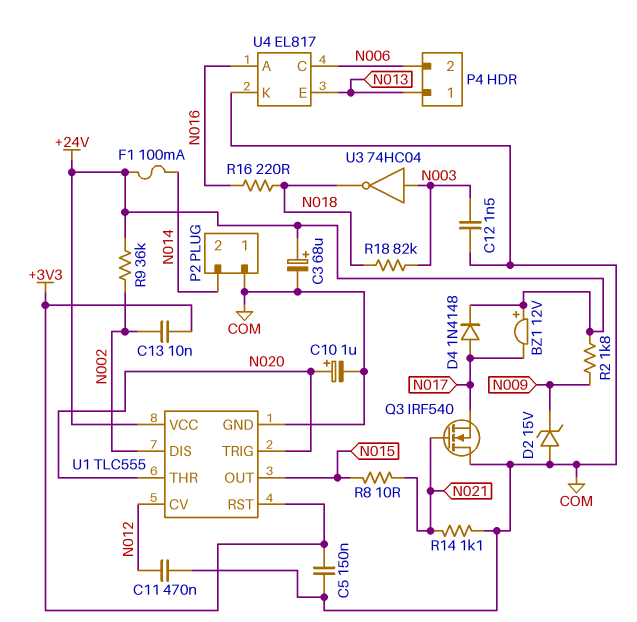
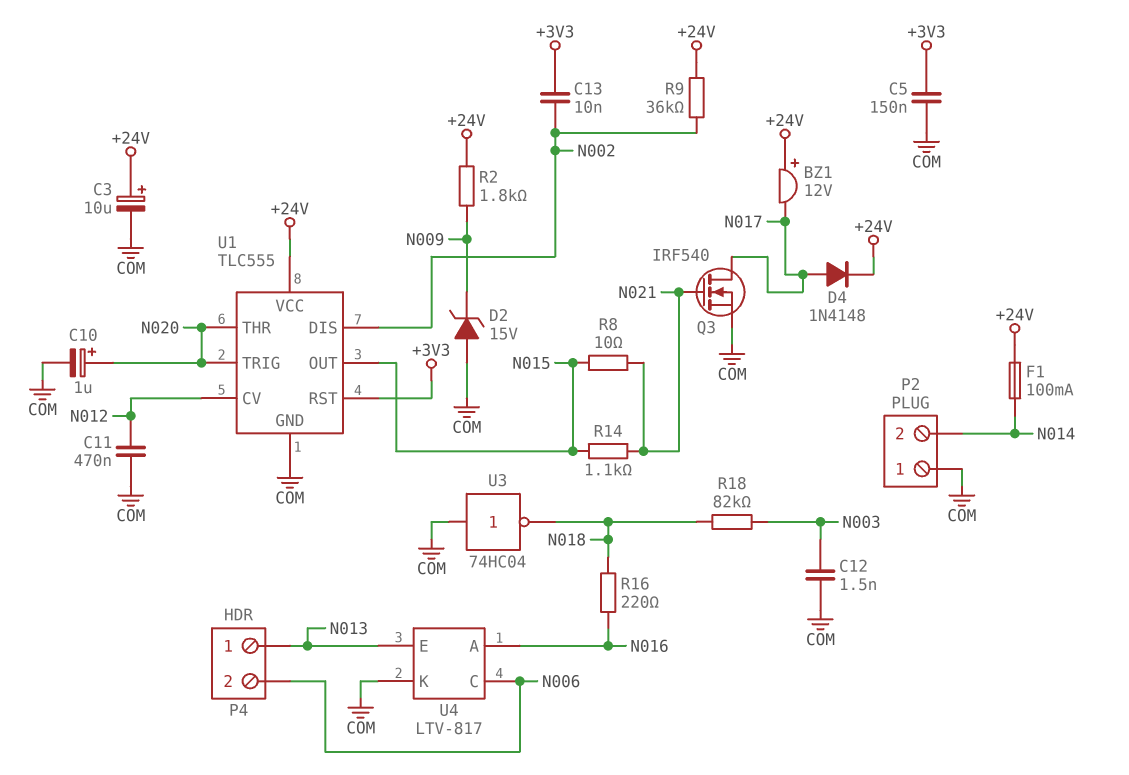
C3: 68uF (plus +24V, minus COM) -> 10uF (plus +24V, minus COM)
Q3: NMOS IRF540 (G N021, D COM, S N017) -> NMOS IRF540 (G N021, D N017, S COM)
R14: 1.1k (COM, N021) -> 1.1k (N015, N021)
U3: NOT 74HC04 (in N003, out N018) -> NOT 74HC04 (in COM, out N018)
U4: EL817 -> LTV-817

